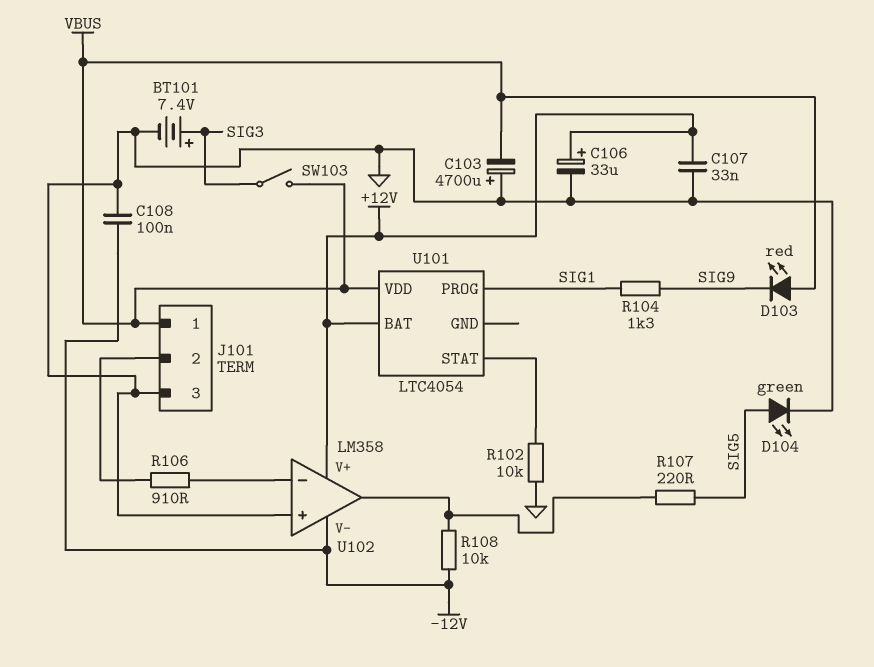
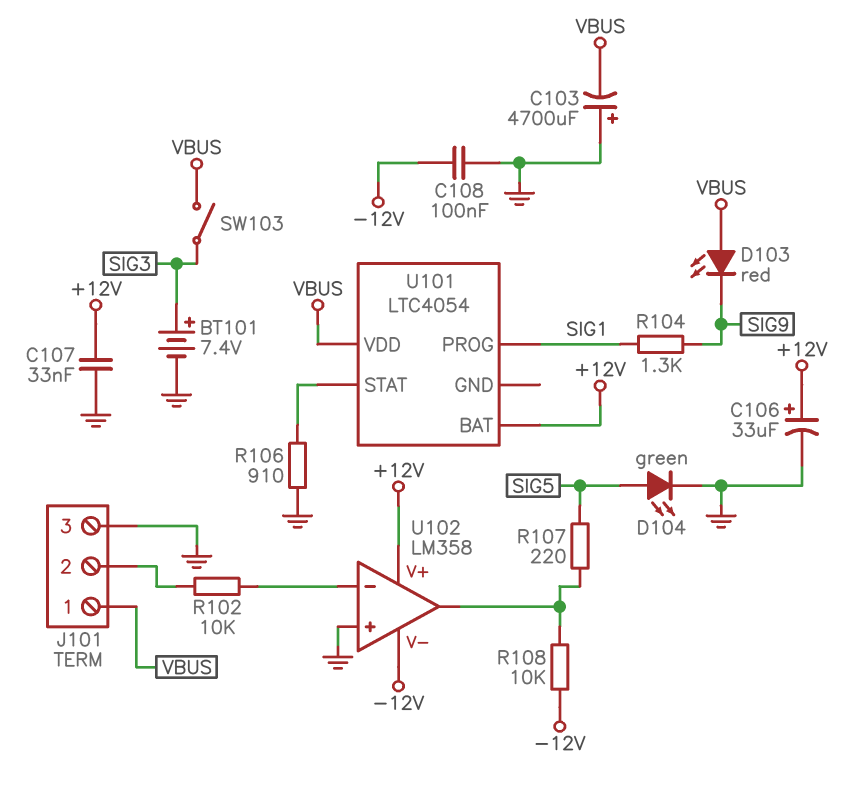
R102: 10k (GND, U101/STAT) -> 10k (J101/2, U102/in-)
R106: 910 (J101/2, U102/in-) -> 910 (GND, U101/STAT)

